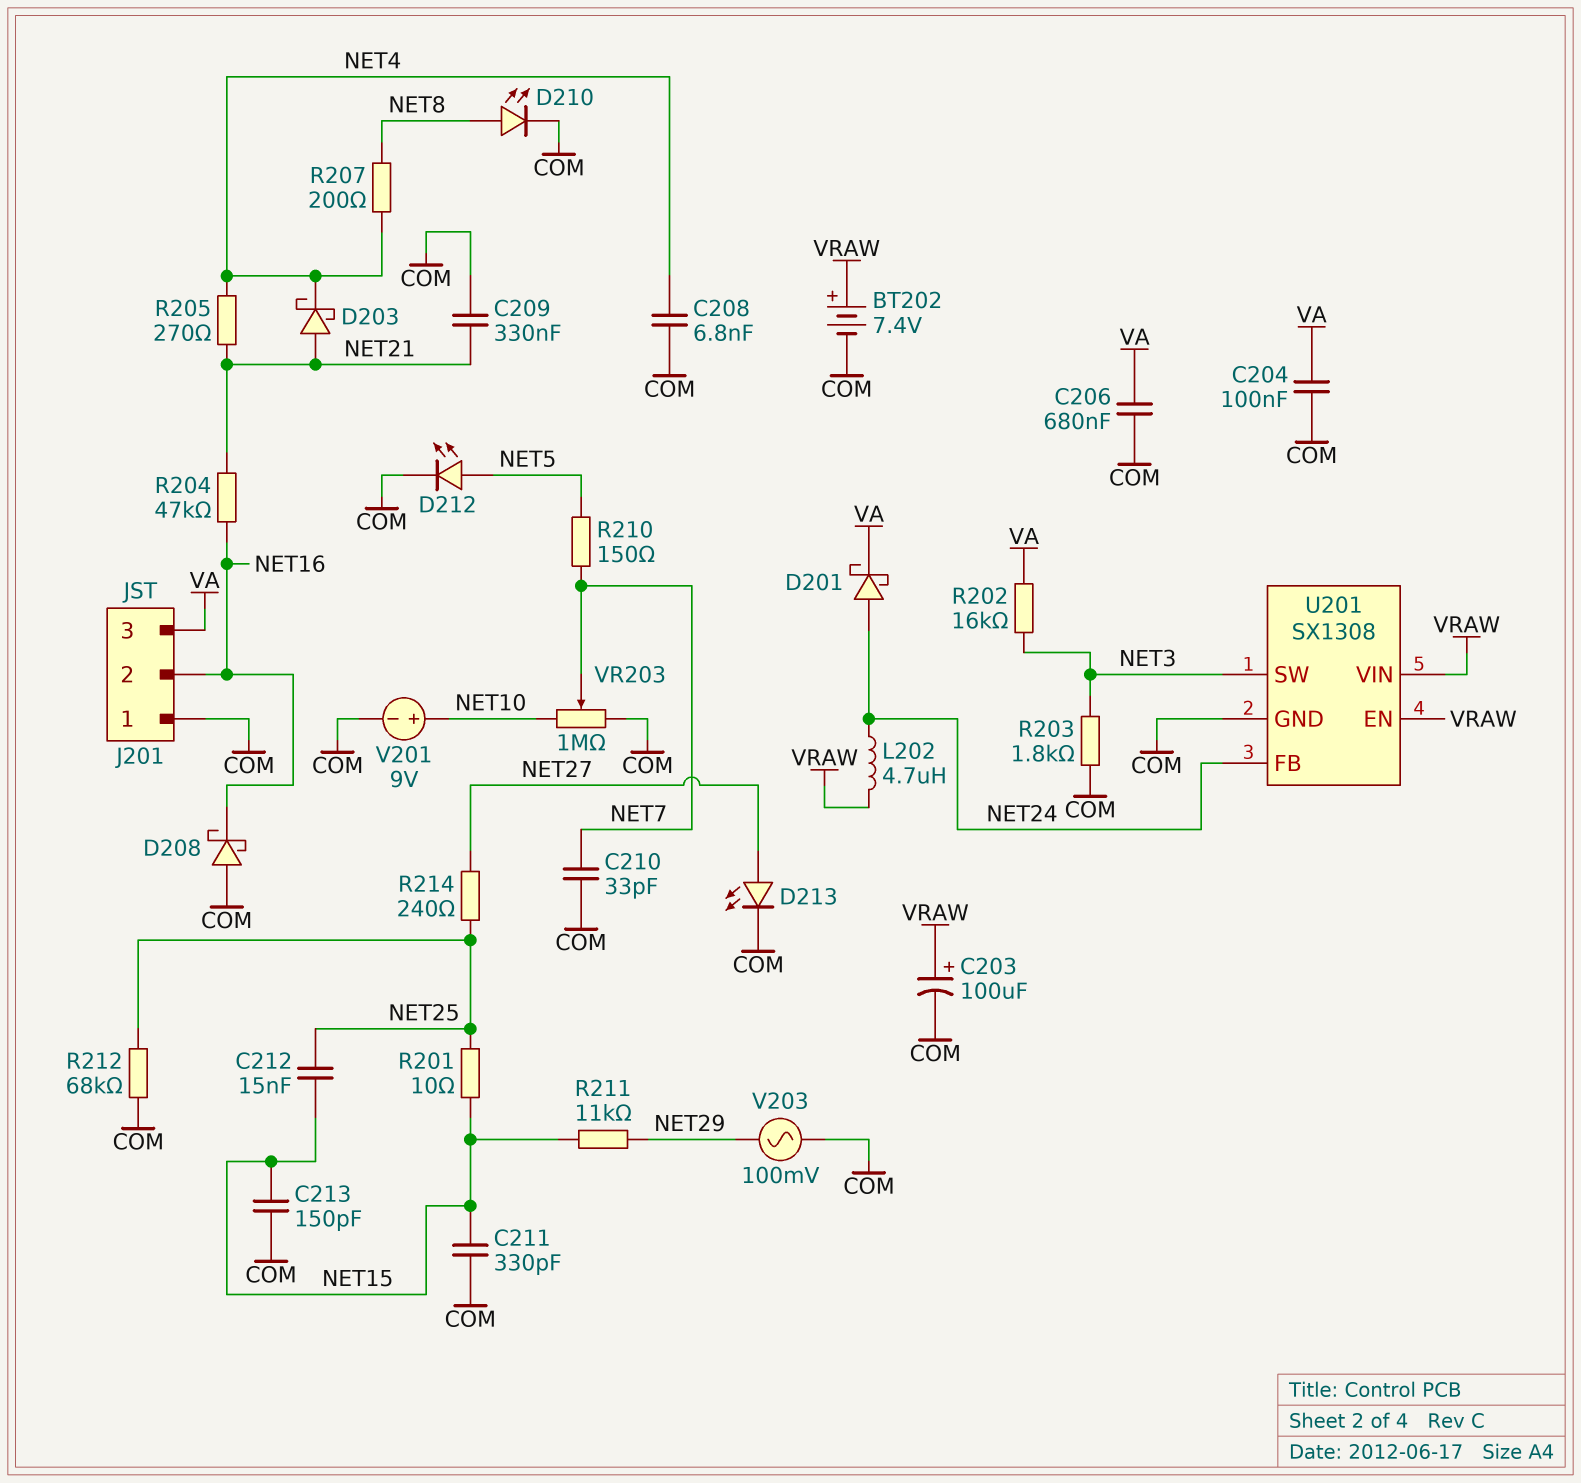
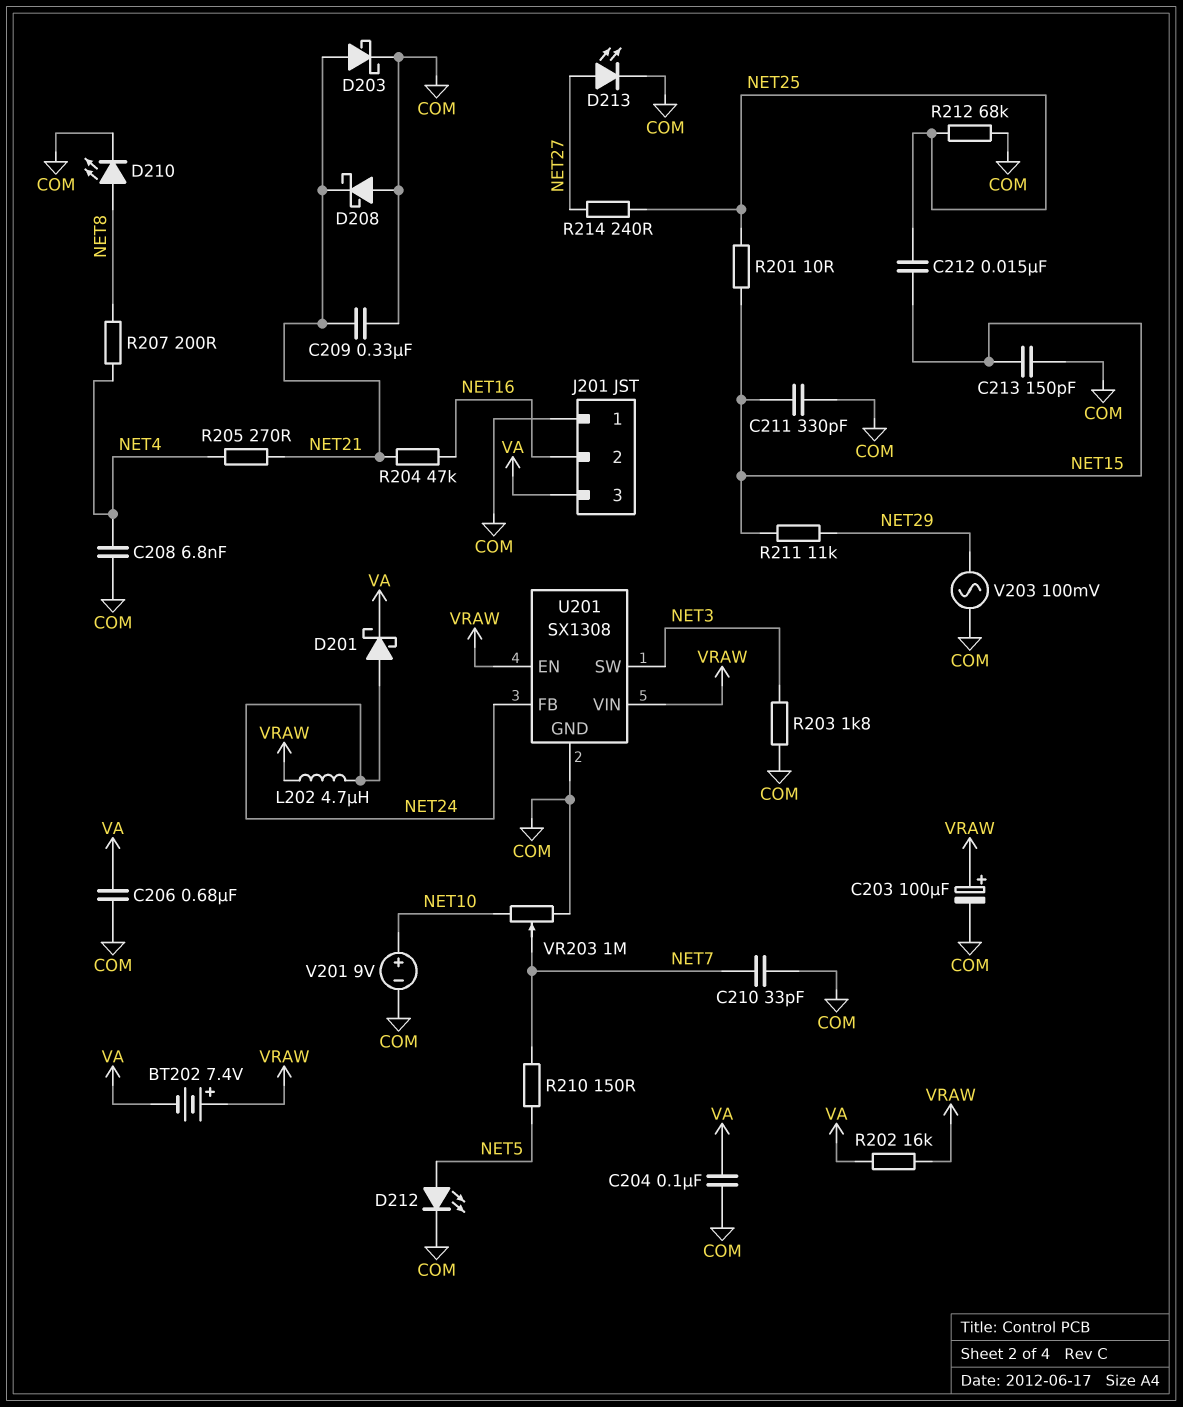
BT202: 7.4V (plus VRAW, minus COM) -> 7.4V (plus VRAW, minus VA)
D203: schottky (A NET21, K NET4) -> schottky (A NET21, K COM)
D208: schottky (A COM, K NET16) -> schottky (A COM, K NET21)
R202: 16k (NET3, VA) -> 16k (VA, VRAW)

